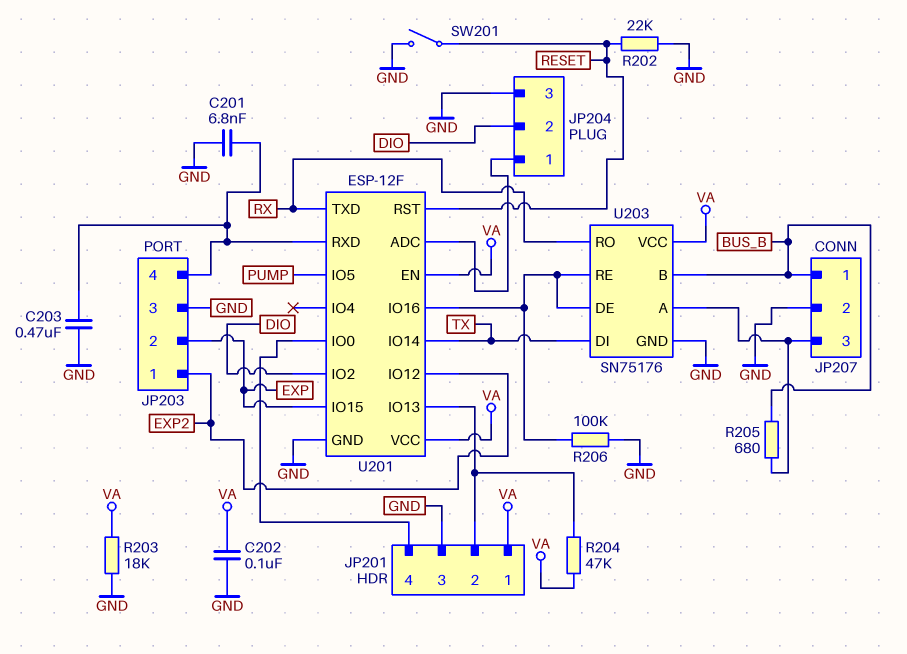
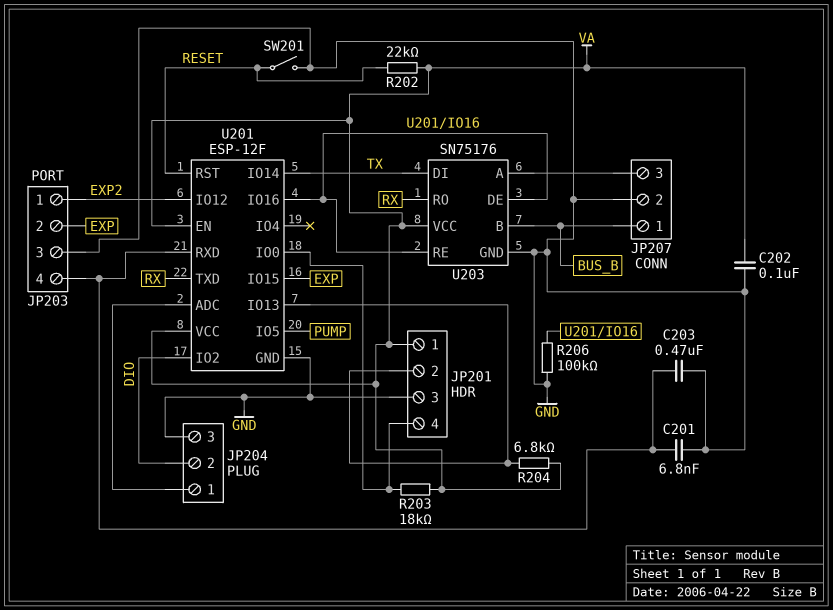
R202: 22k (GND, RESET) -> 22k (RESET, VA)
R203: 18k (GND, VA) -> 18k (JP201/4, VA)
R204: 47k (JP201/2, VA) -> 6.8k (JP201/2, VA)
R205: 680 (BUS_B, JP207/3) -> none

